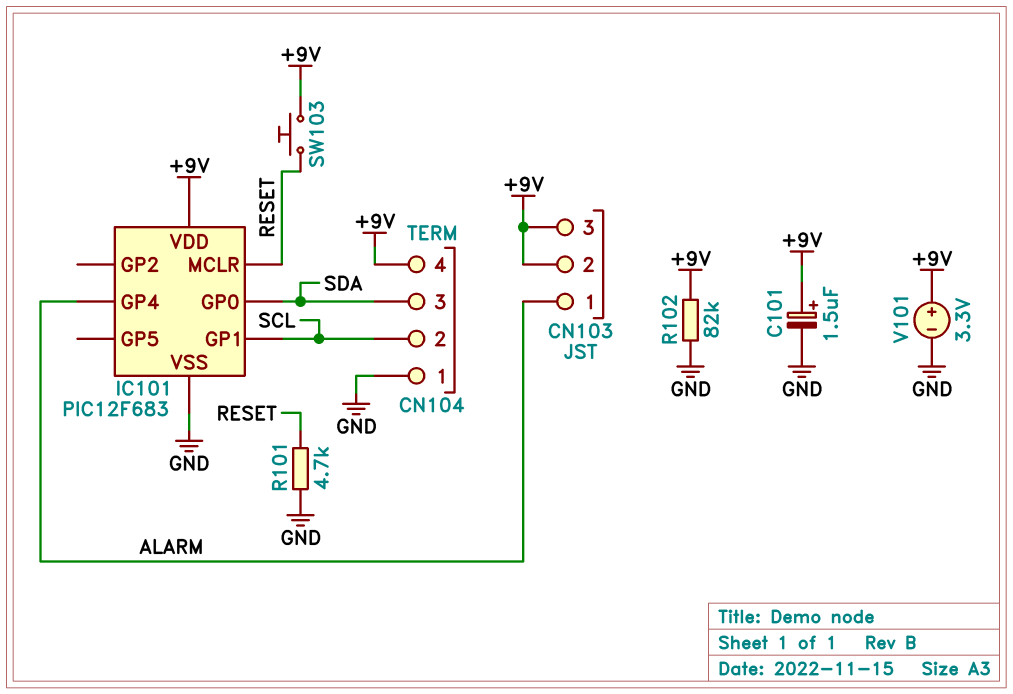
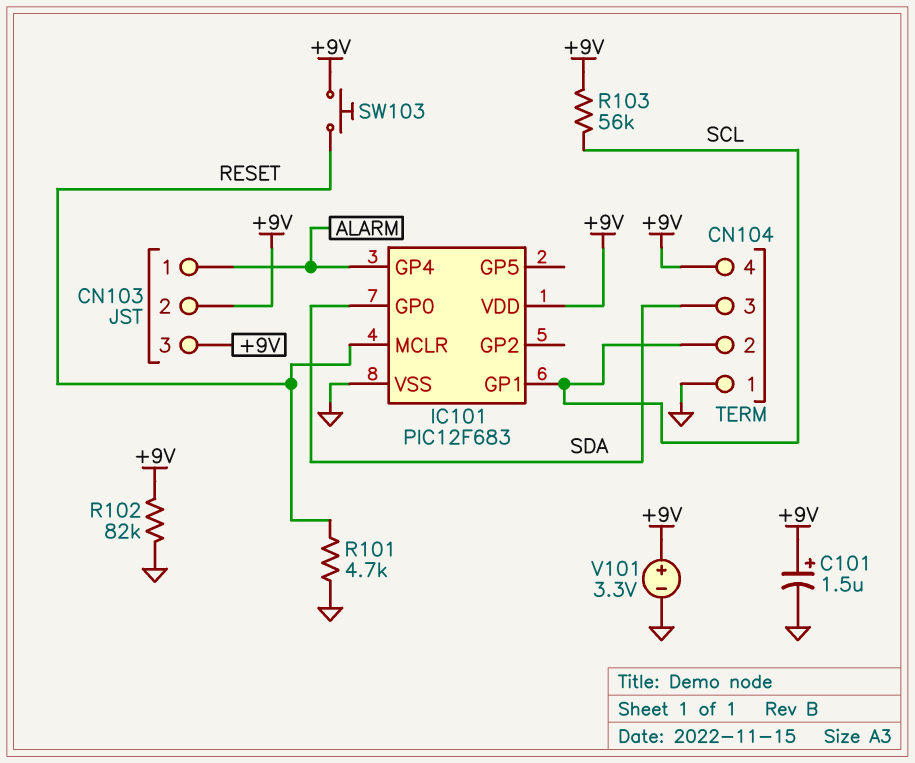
R103: none -> 56k (+9V, SCL)

